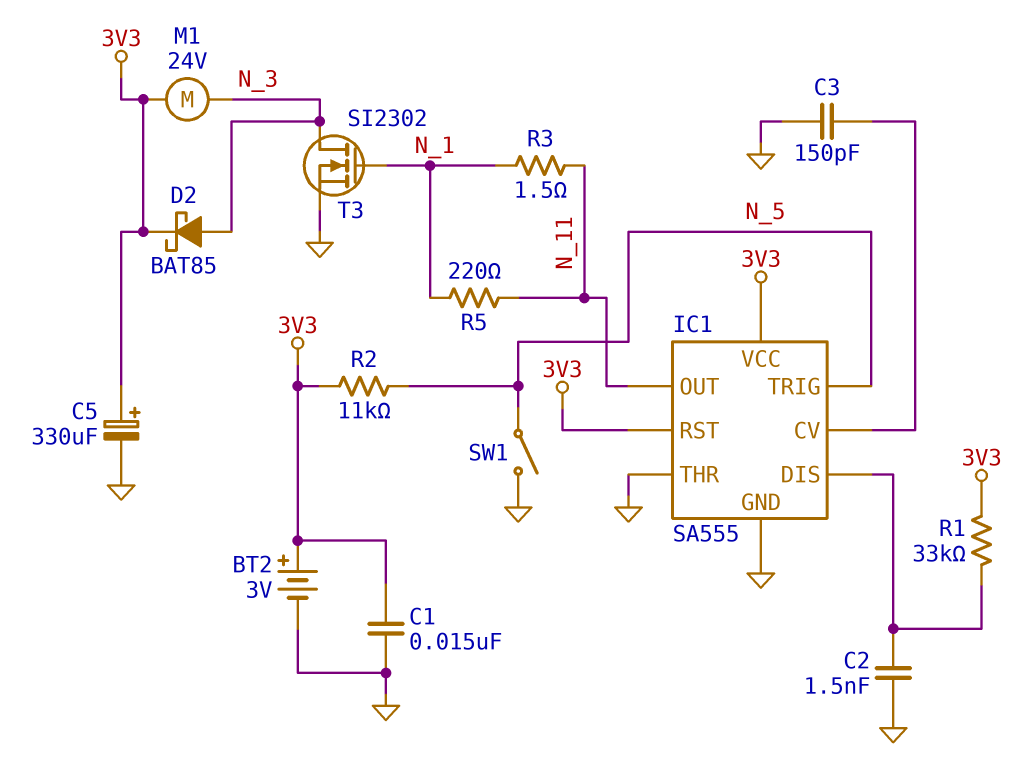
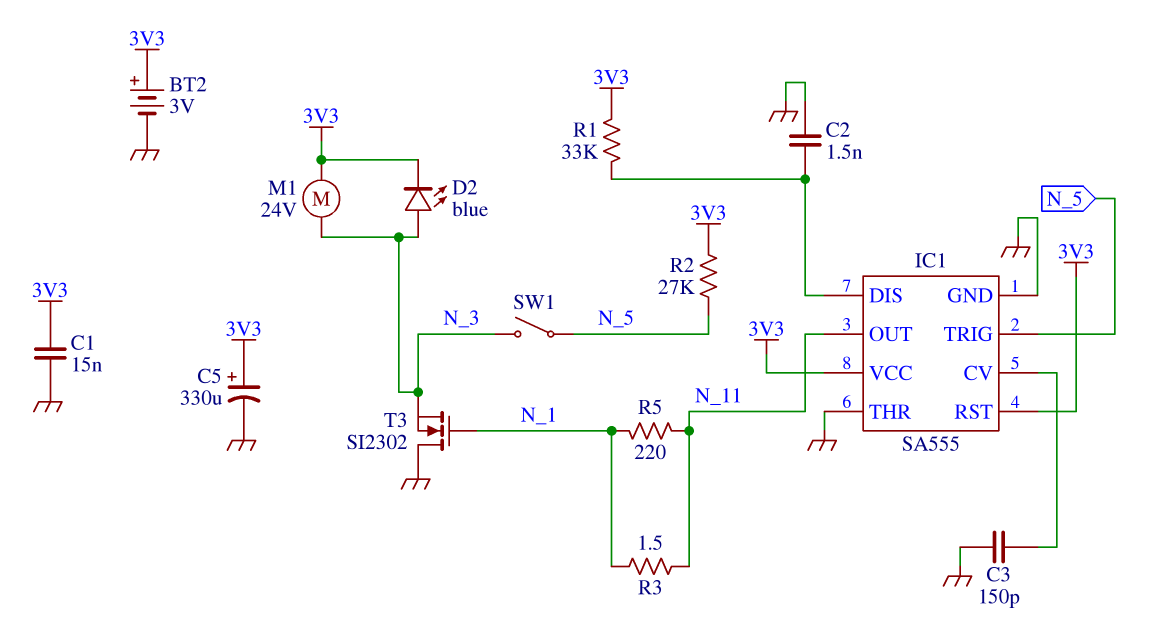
D2: schottky BAT85 (A N_3, K 3V3) -> LED blue (A N_3, K 3V3)
R2: 11k (3V3, N_5) -> 27k (3V3, N_5)
SW1: switch (GND, N_5) -> switch (N_3, N_5)
T3: NMOS SI2302 (G N_1, D N_3, S GND) -> NMOS SI2302 (G N_1, D GND, S N_3)

